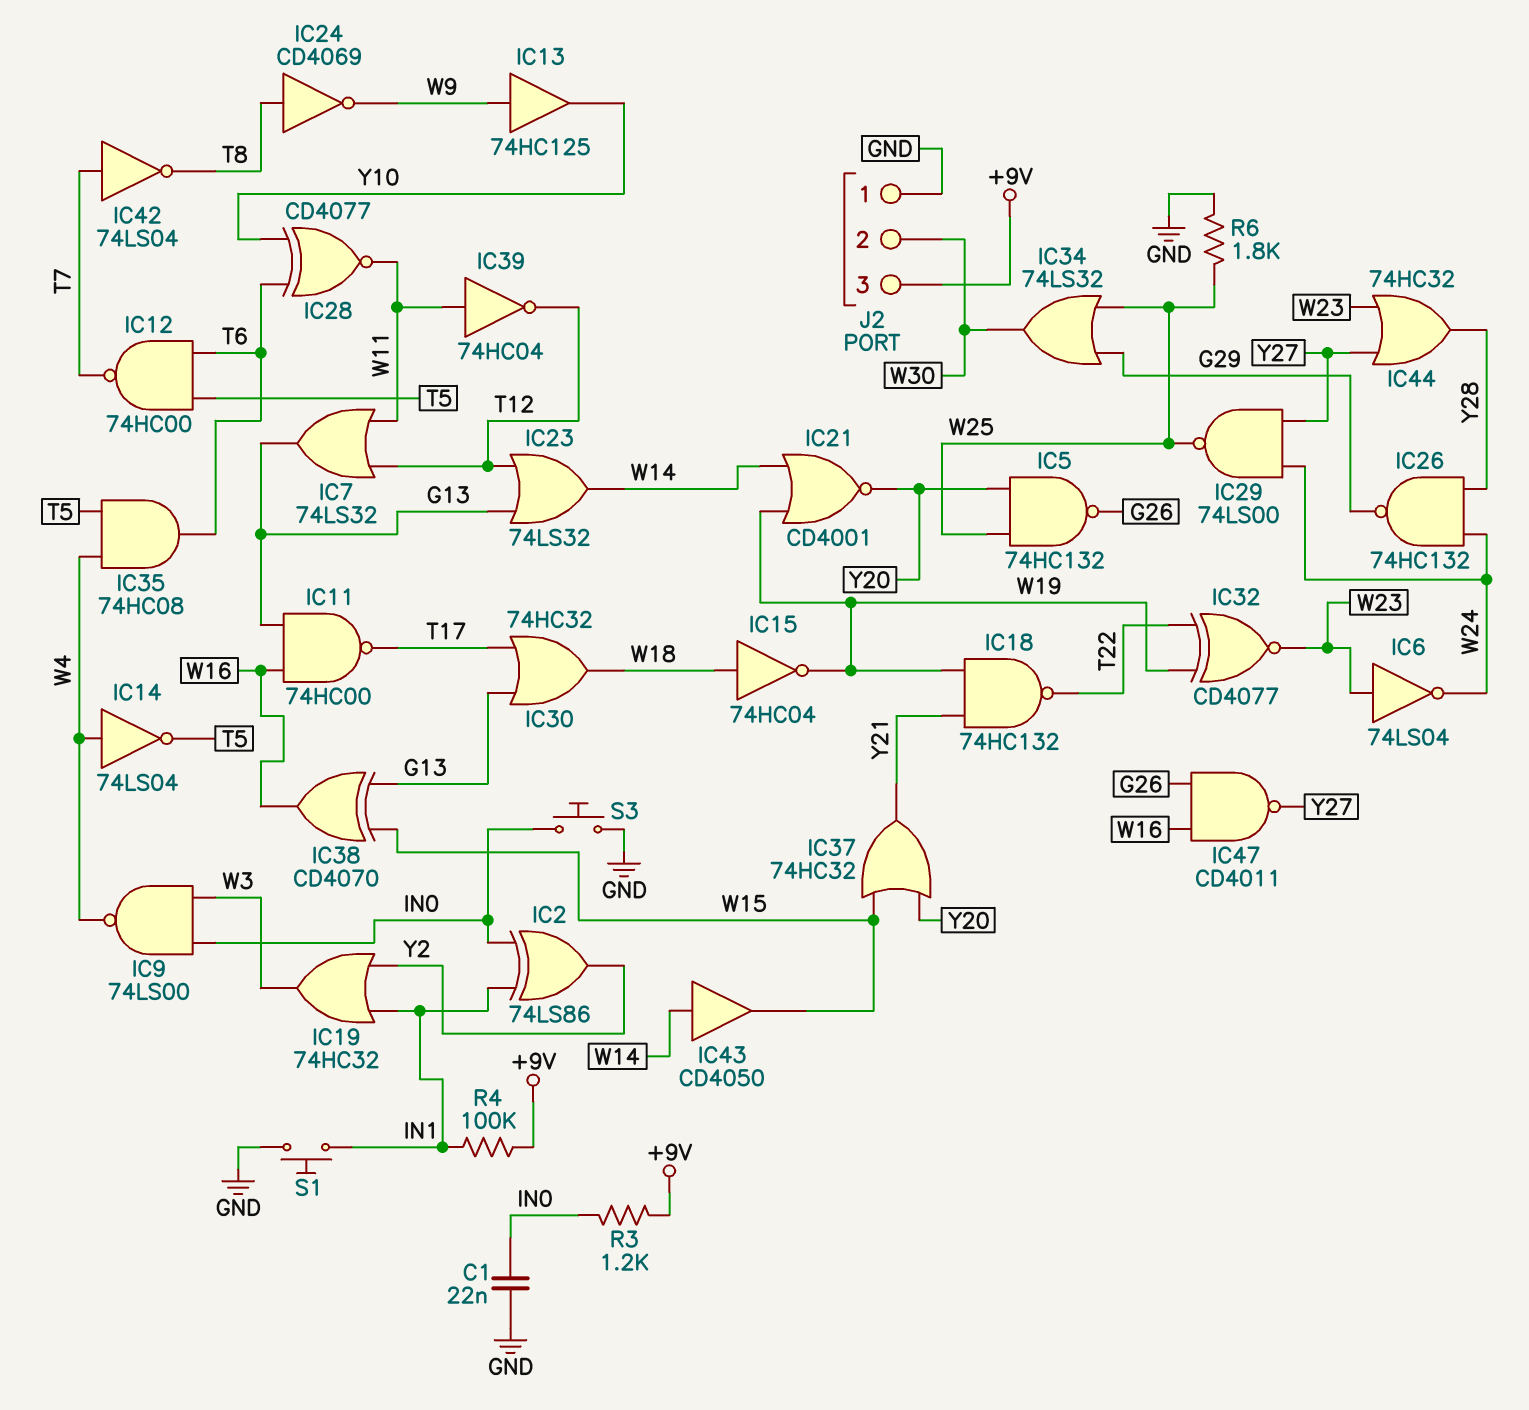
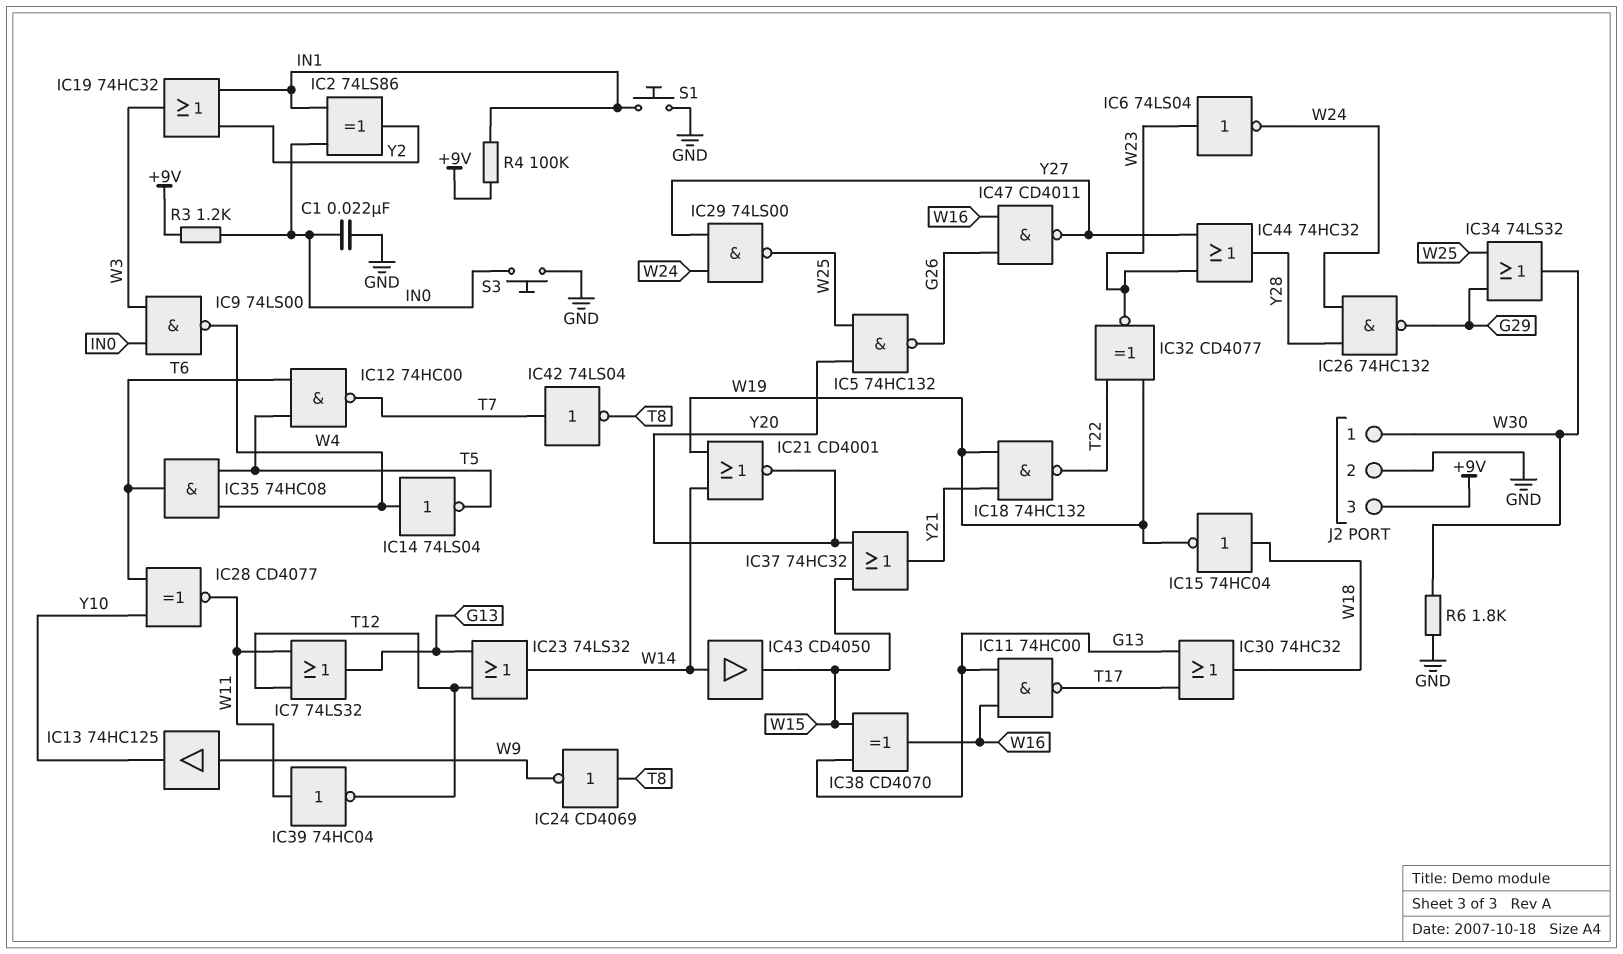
J2 pin 1: GND -> W30
J2 pin 2: W30 -> GND
R6: 1.8k (GND, W25) -> 1.8k (GND, W30)

